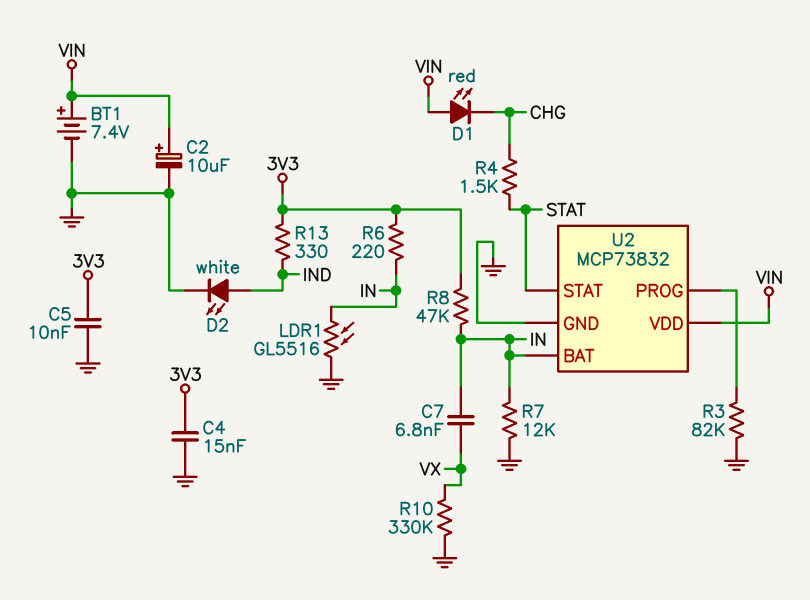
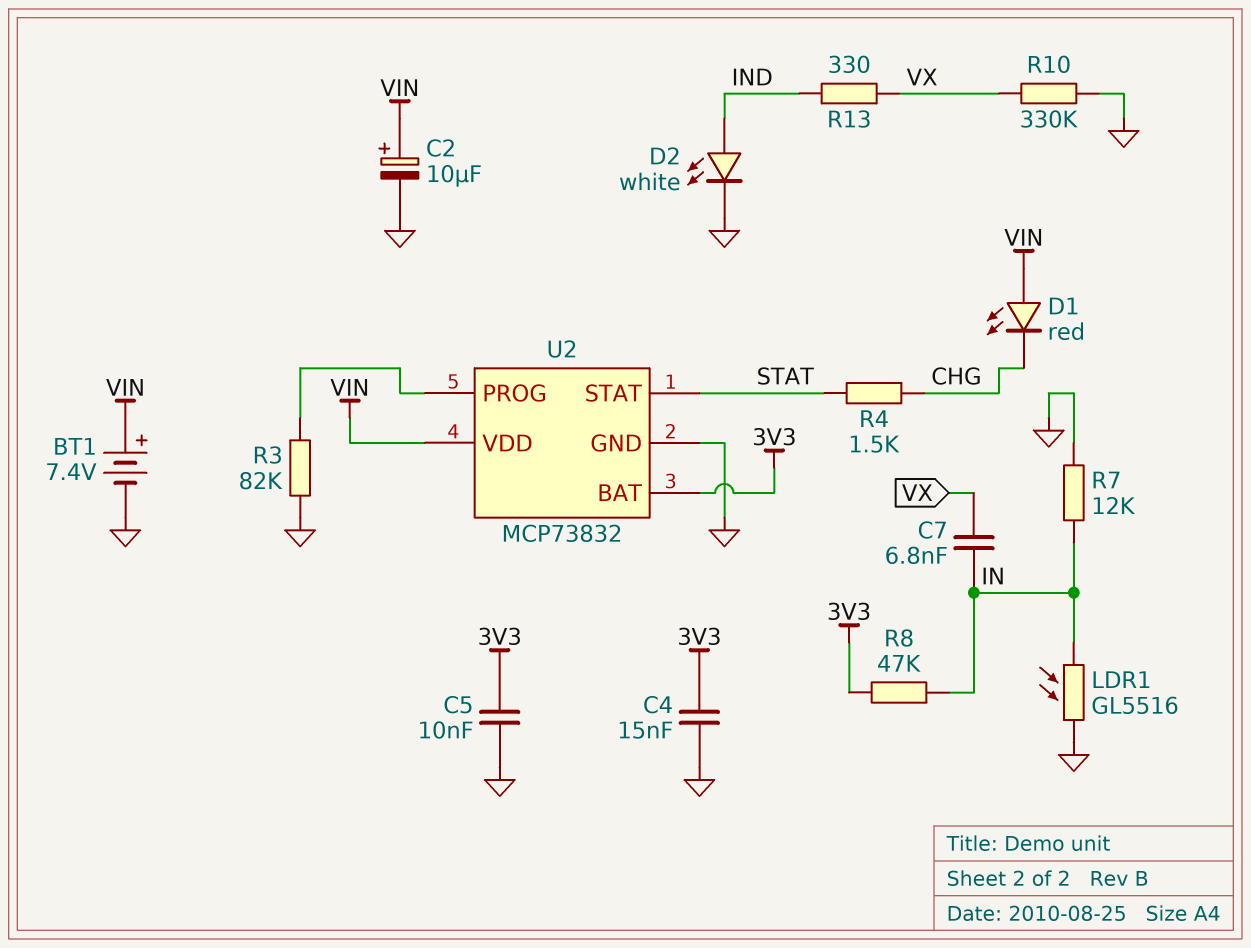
R6: 220 (3V3, IN) -> none
R13: 330 (3V3, IND) -> 330 (IND, VX)
U2 pin BAT: IN -> 3V3

